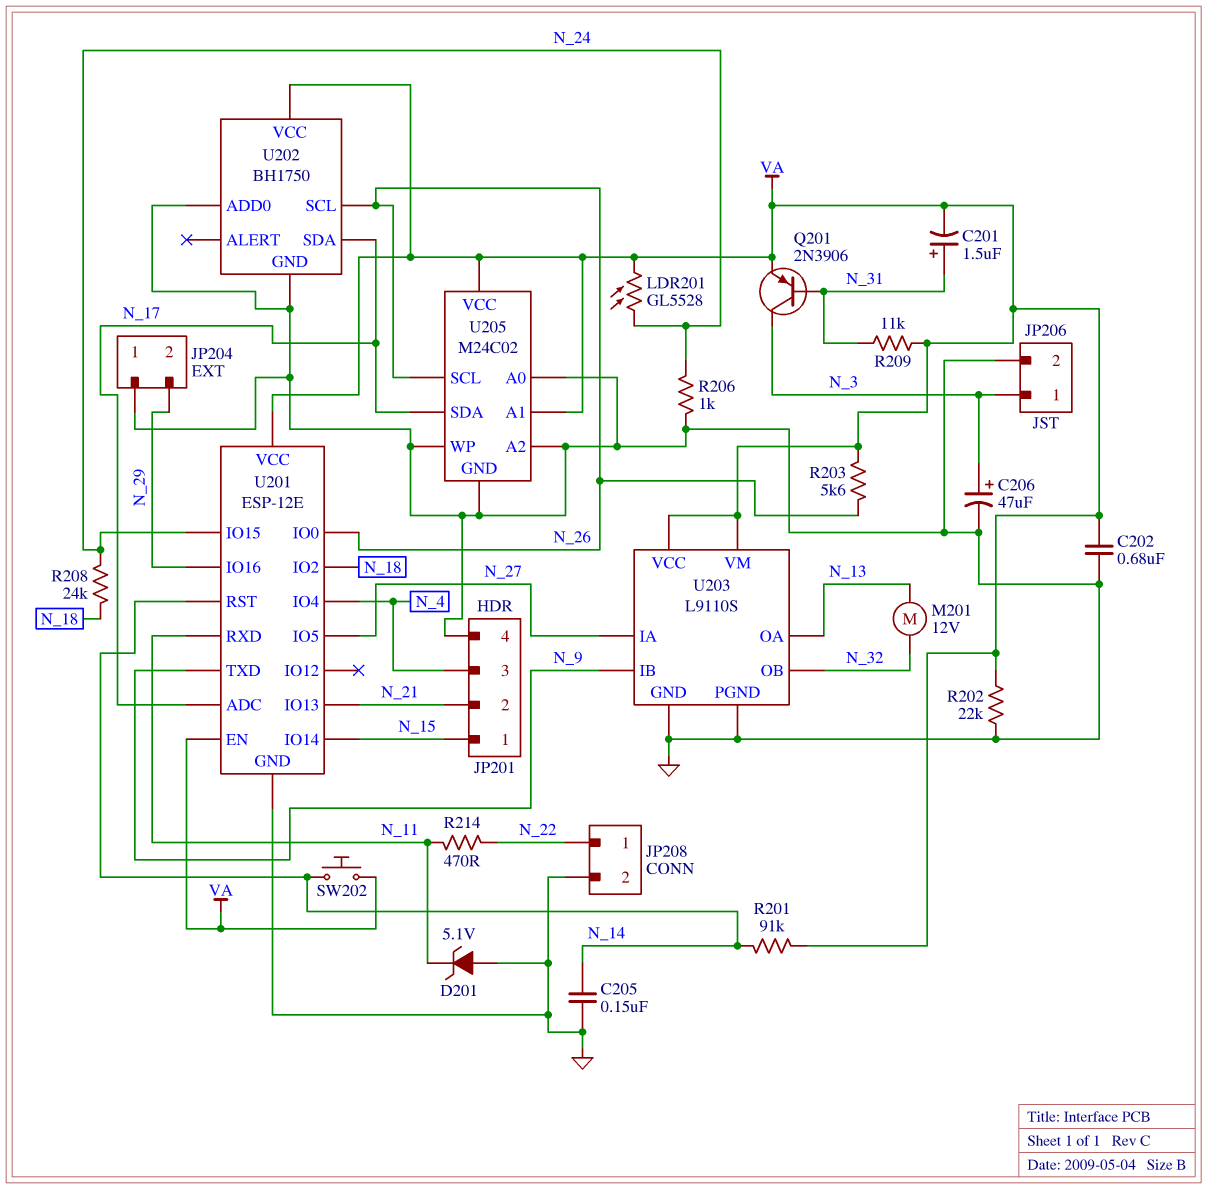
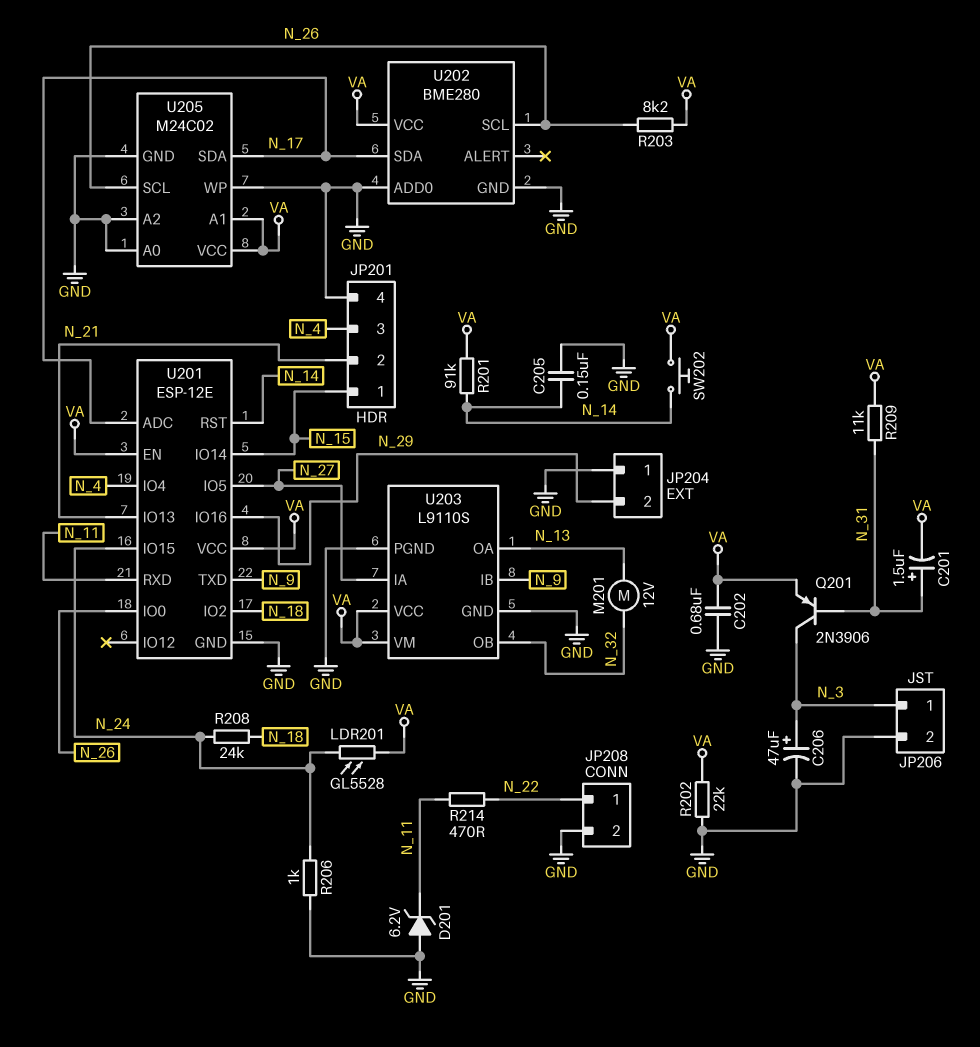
D201: zener 5.1V (A GND, K N_11) -> zener 6.2V (A GND, K N_11)
R203: 5.6k (N_26, VA) -> 8.2k (N_26, VA)
U202: BH1750 -> BME280

